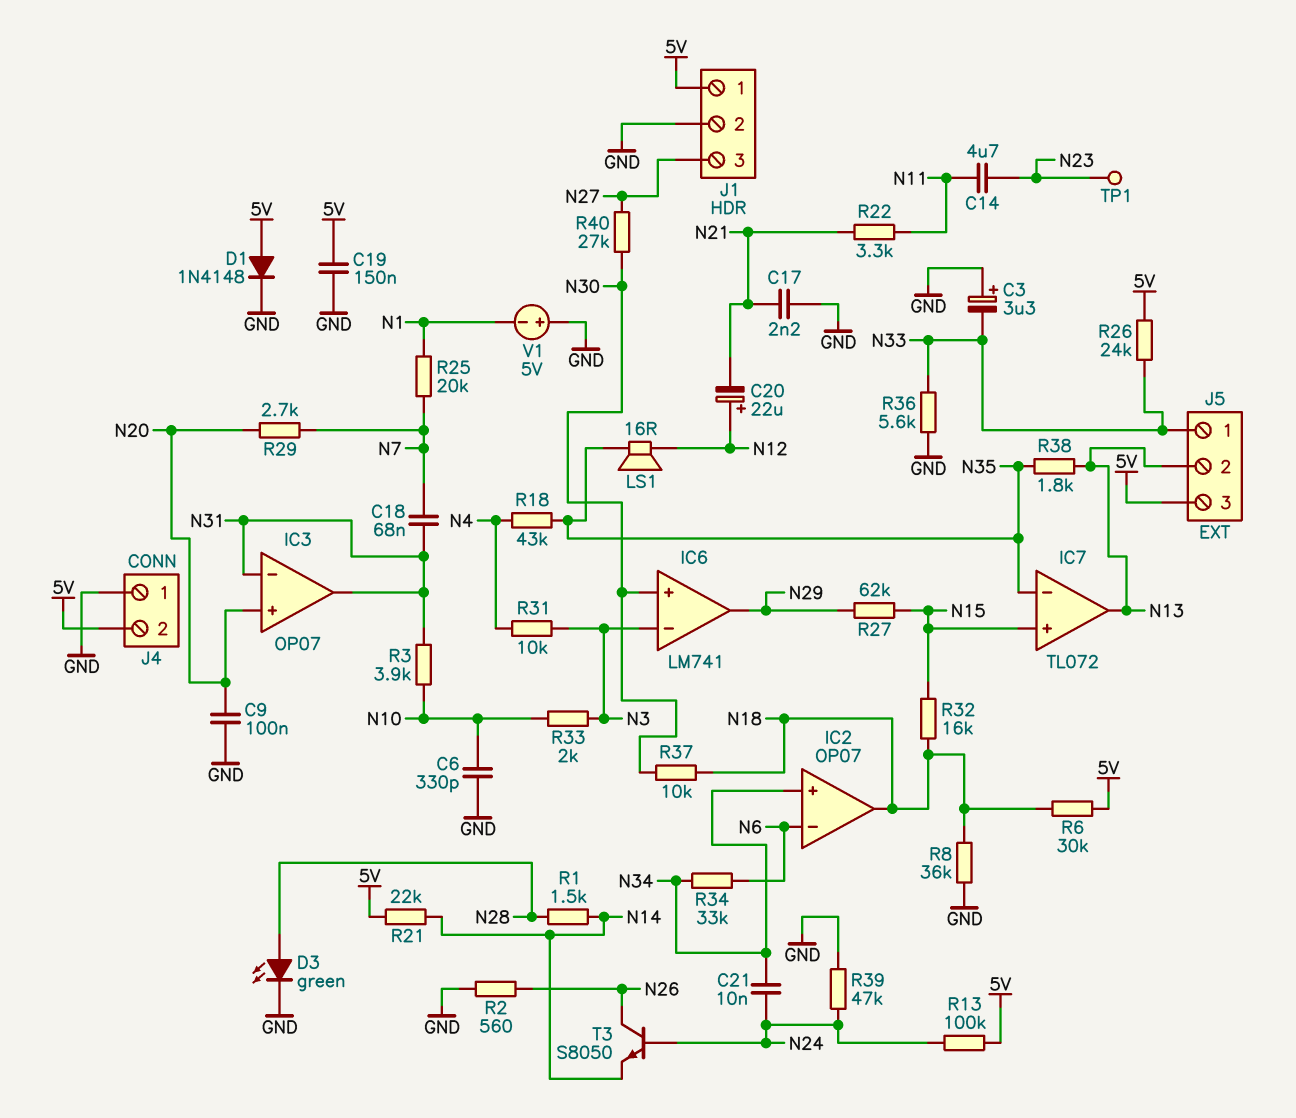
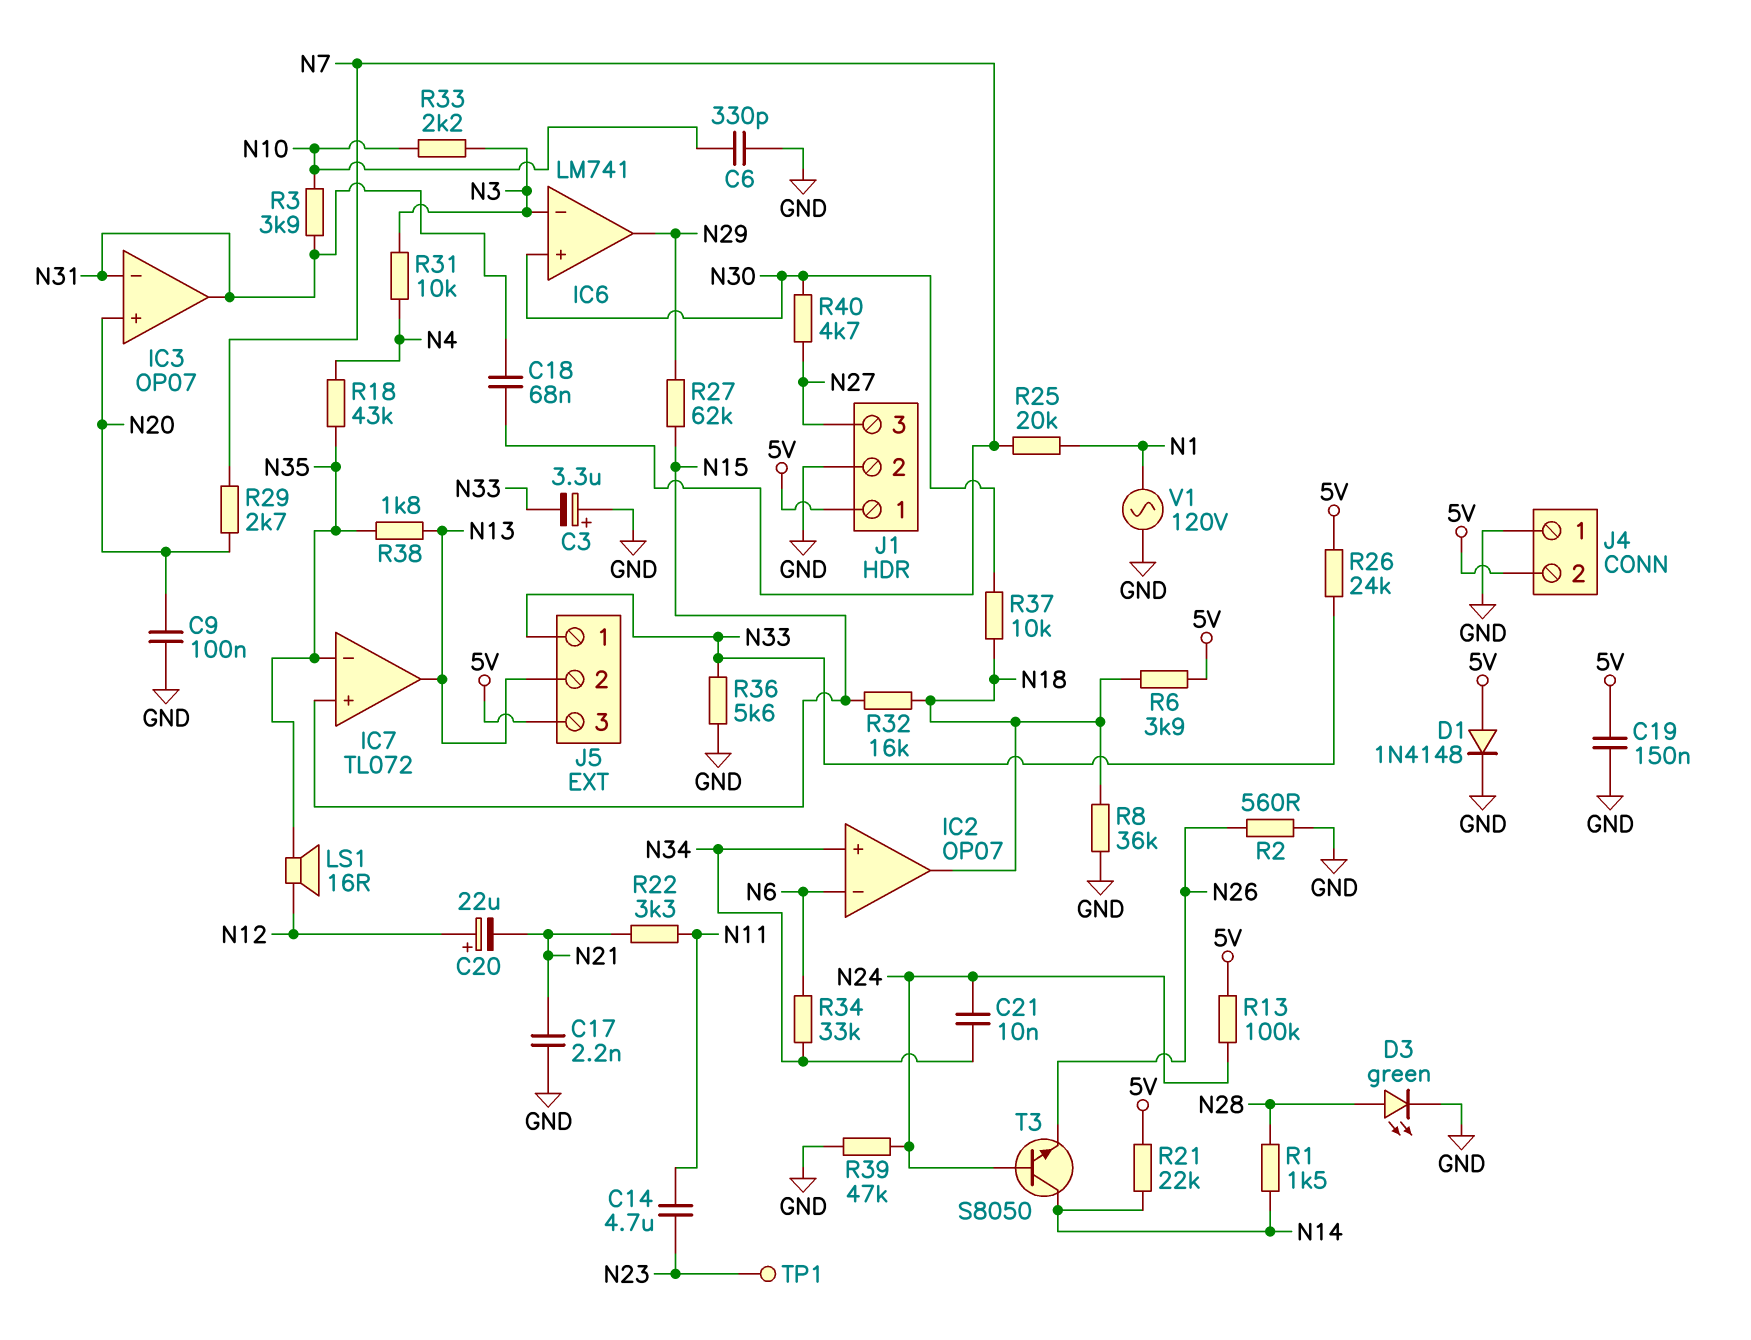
R6: 30k (5V, N18) -> 3.9k (5V, N18)
R33: 2k (N3, N10) -> 2.2k (N3, N10)
R40: 27k (N27, N30) -> 4.7k (N27, N30)
T3: NPN S8050 (B N24, C N26, E N14) -> NPN S8050 (B N24, C N14, E N26)
V1: 5V (plus GND, minus N1) -> AC 120V (GND, N1)

